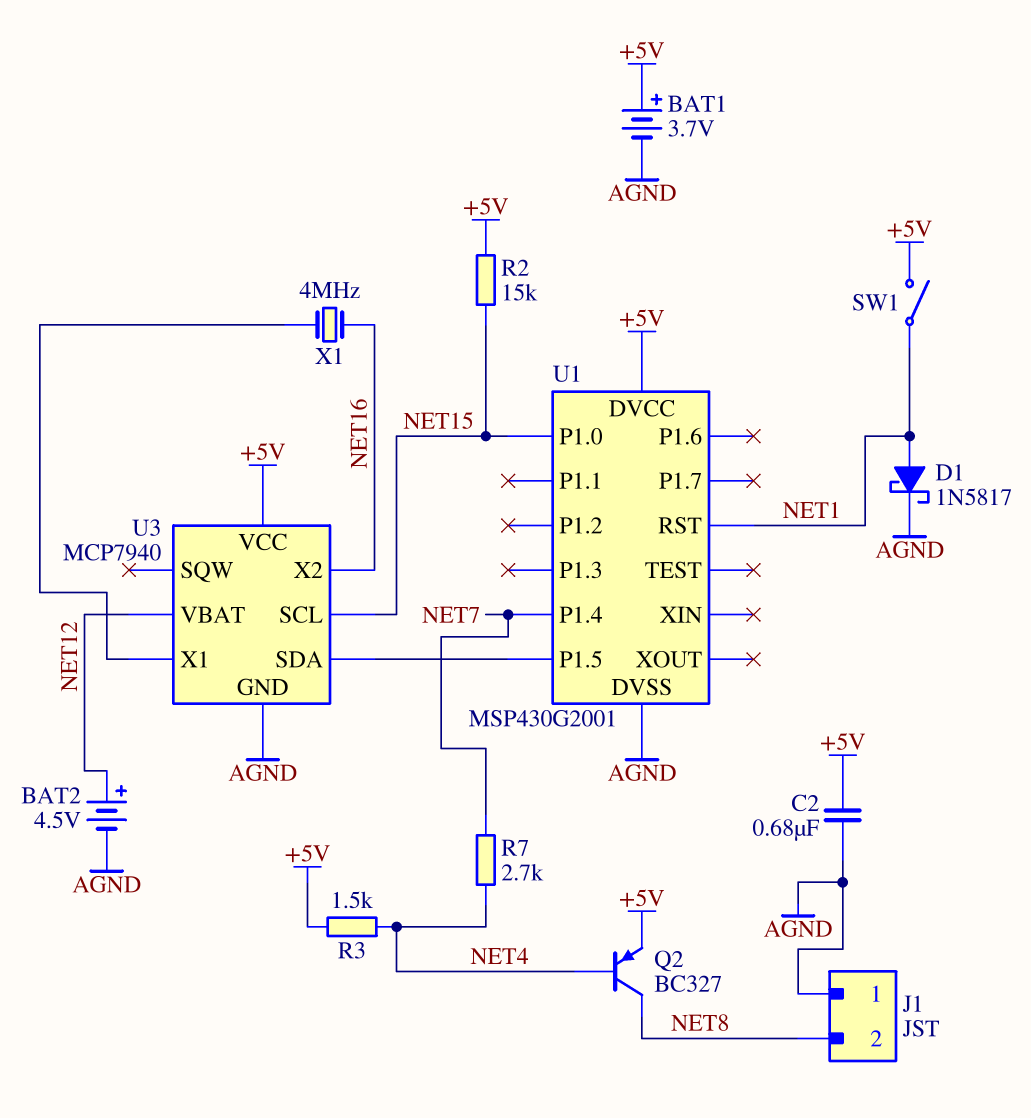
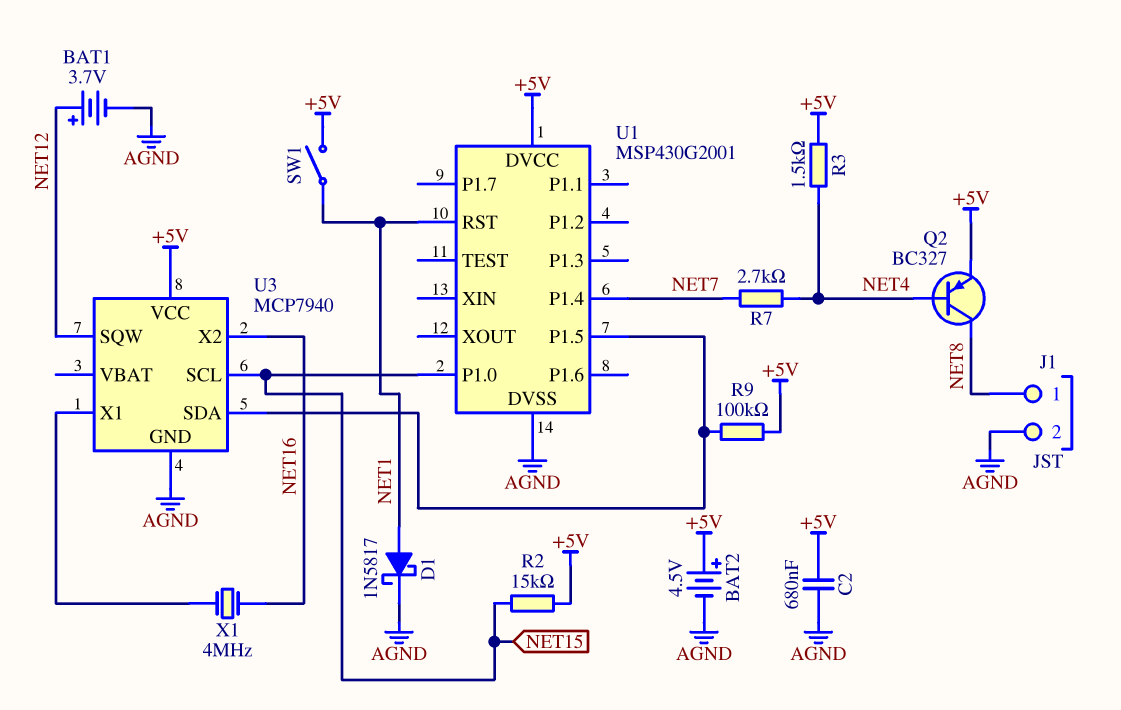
BAT1: 3.7V (plus +5V, minus AGND) -> 3.7V (plus NET12, minus AGND)
BAT2: 4.5V (plus NET12, minus AGND) -> 4.5V (plus +5V, minus AGND)
J1 pin 1: AGND -> NET8
J1 pin 2: NET8 -> AGND
R9: none -> 100k (+5V, U1/P1.5)
U3 pin SQW: none -> NET12
U3 pin VBAT: NET12 -> none

